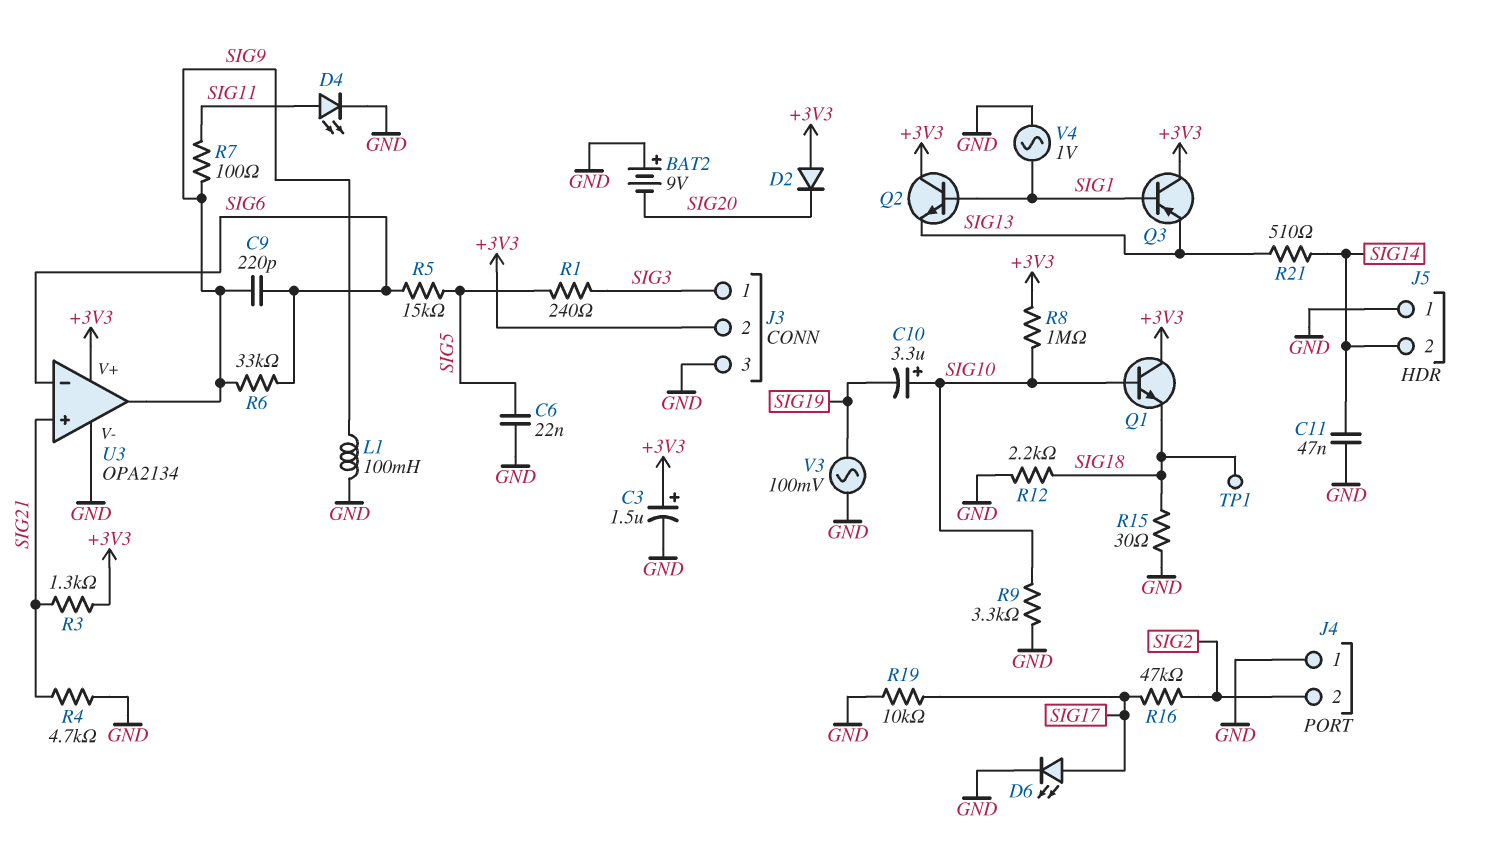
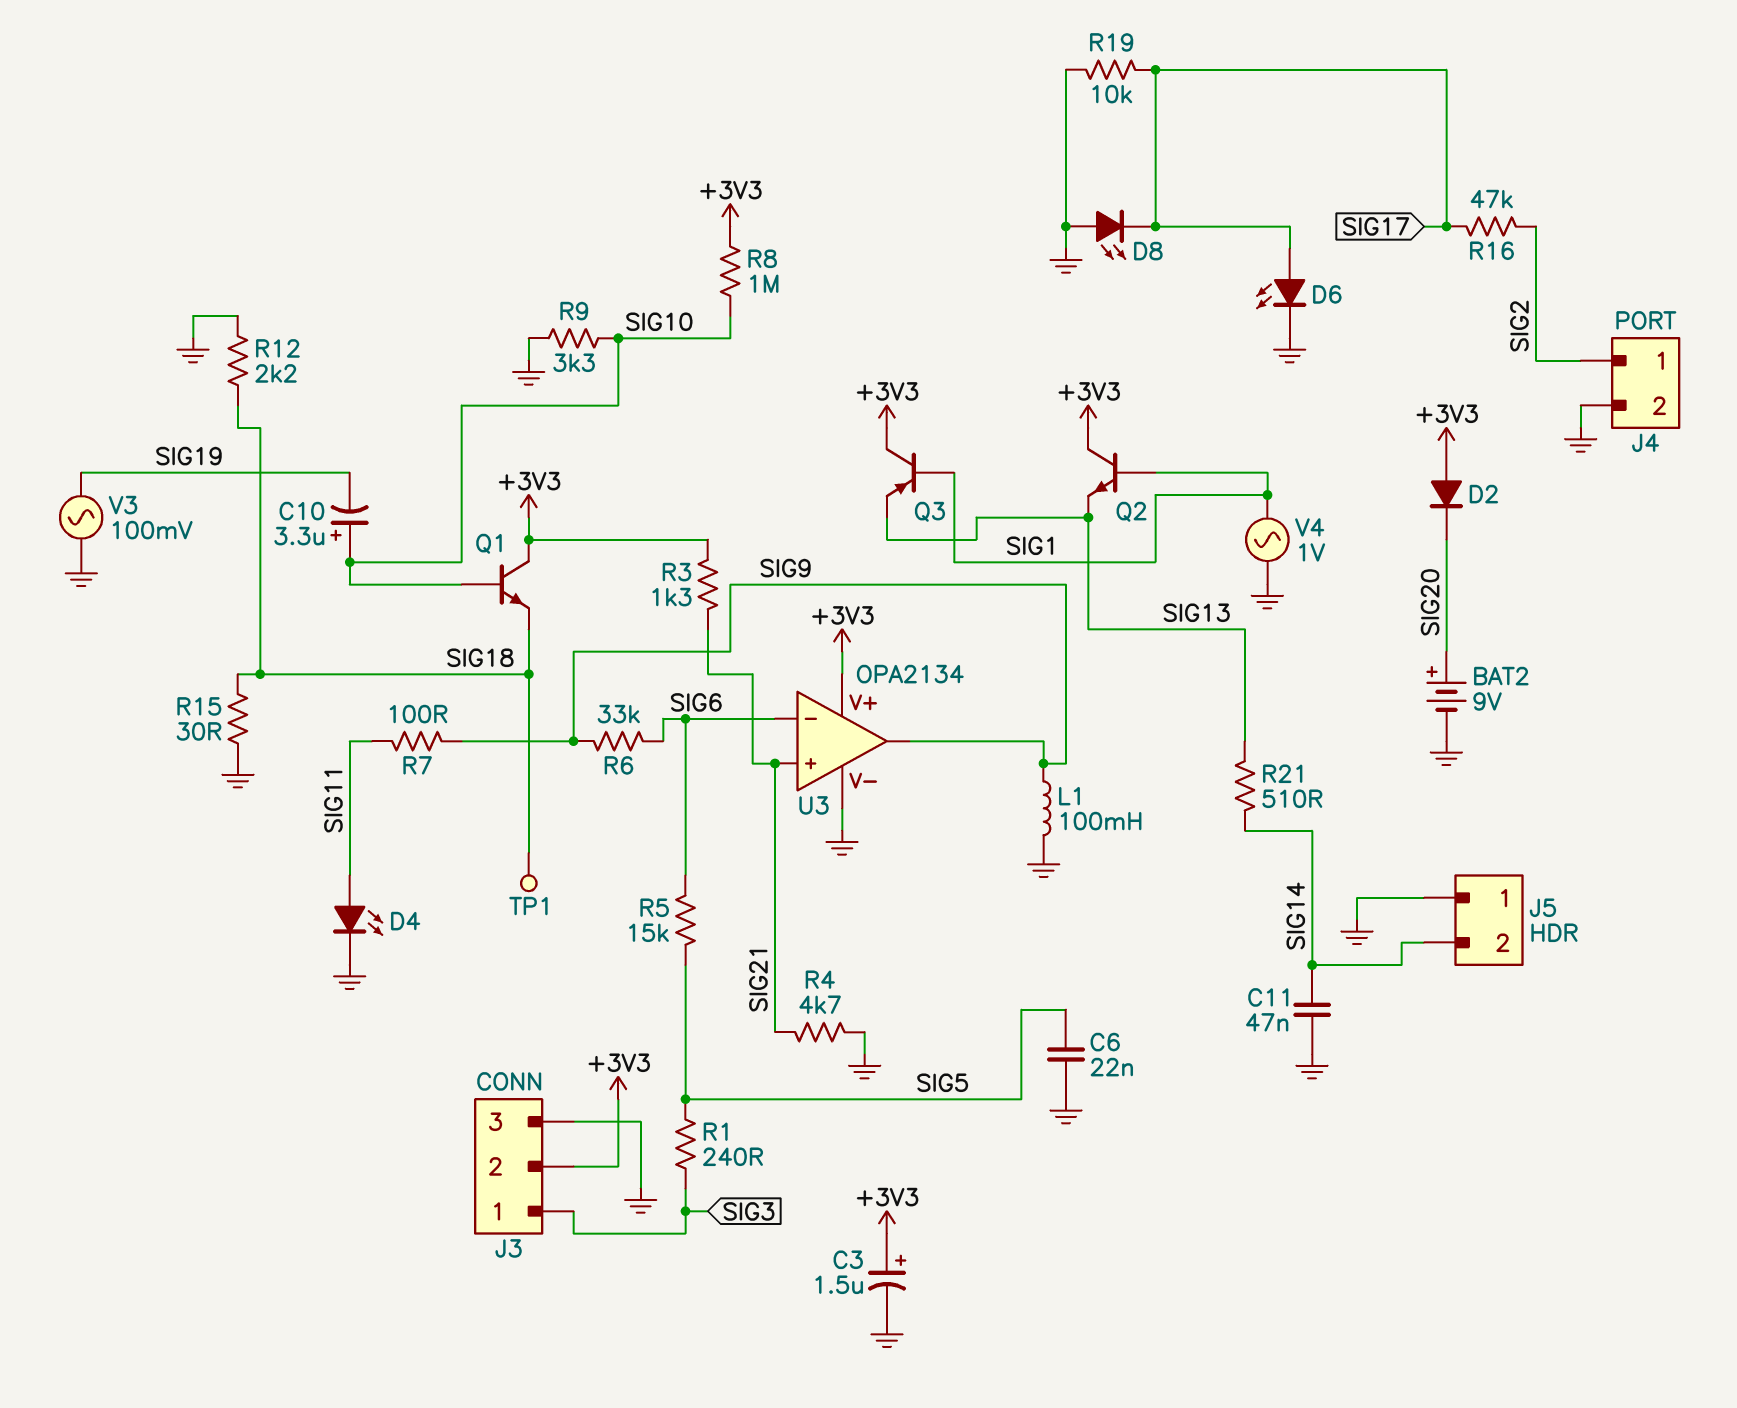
BAT2: 9V (plus GND, minus SIG20) -> 9V (plus SIG20, minus GND)
C9: 220pF (SIG6, SIG9) -> none
D8: none -> LED (A GND, K SIG17)
J4 pin 1: GND -> SIG2
J4 pin 2: SIG2 -> GND

